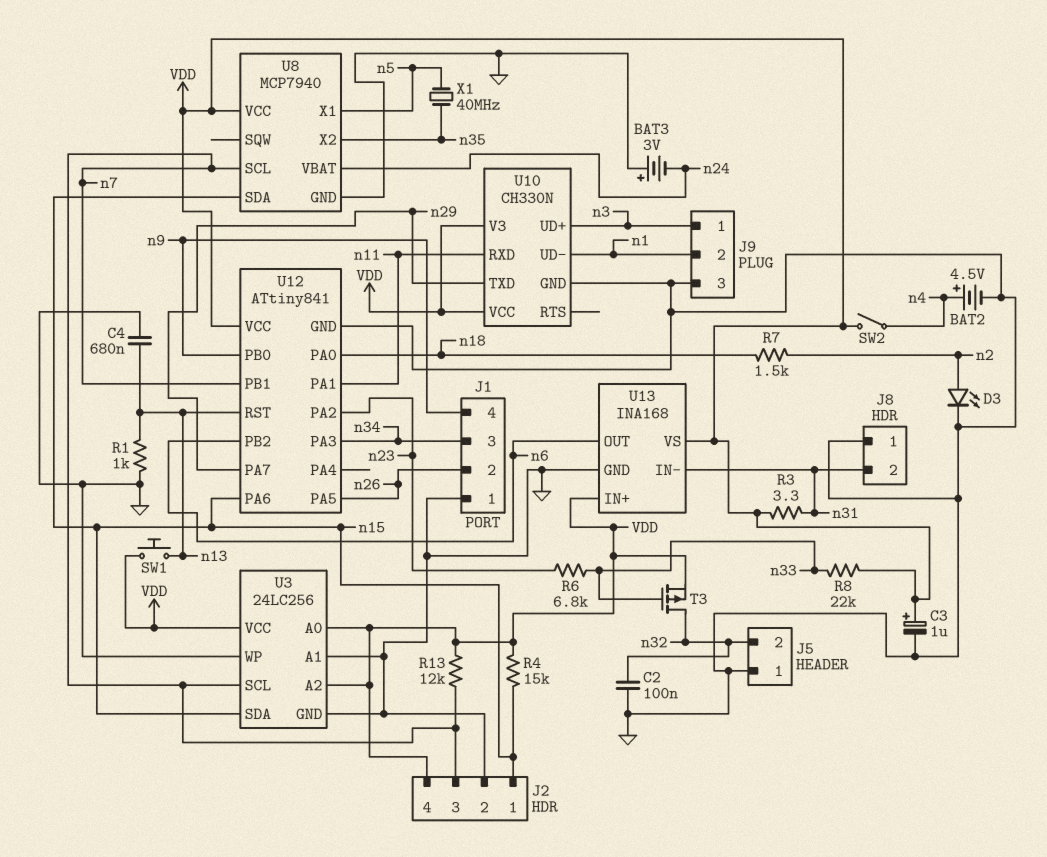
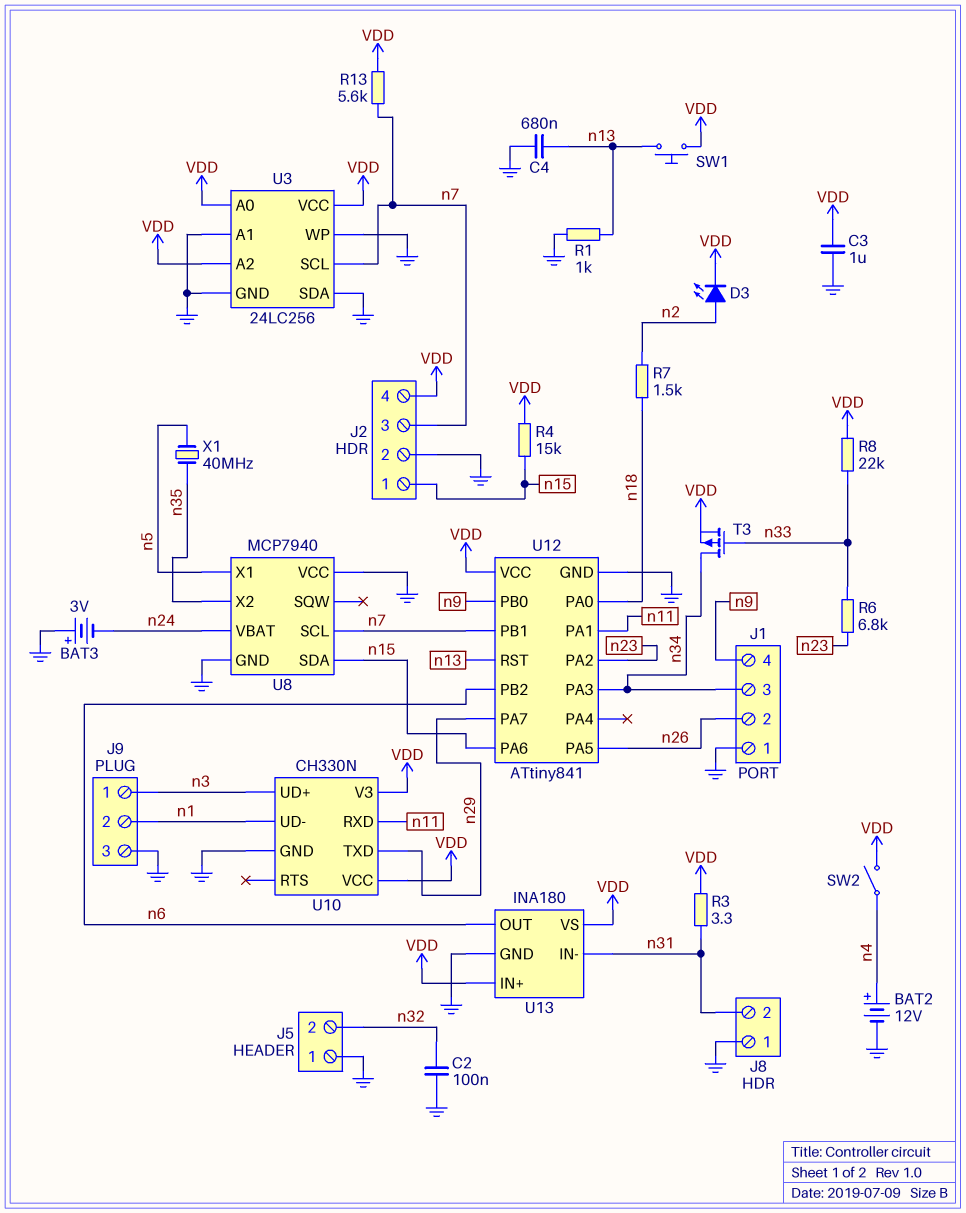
BAT2: 4.5V (plus n4, minus GND) -> 12V (plus n4, minus GND)
C3: 1uF (plus VDD, minus GND) -> 1uF (GND, VDD)
D3: LED (A n2, K GND) -> LED (A n2, K VDD)
R13: 12k (VDD, n7) -> 5.6k (VDD, n7)
T3: PMOS (G n33, D n32, S VDD) -> PMOS (G n33, D n34, S VDD)
U3 pin SDA: n15 -> GND
U8 pin VCC: VDD -> GND
U13: INA168 -> INA180

